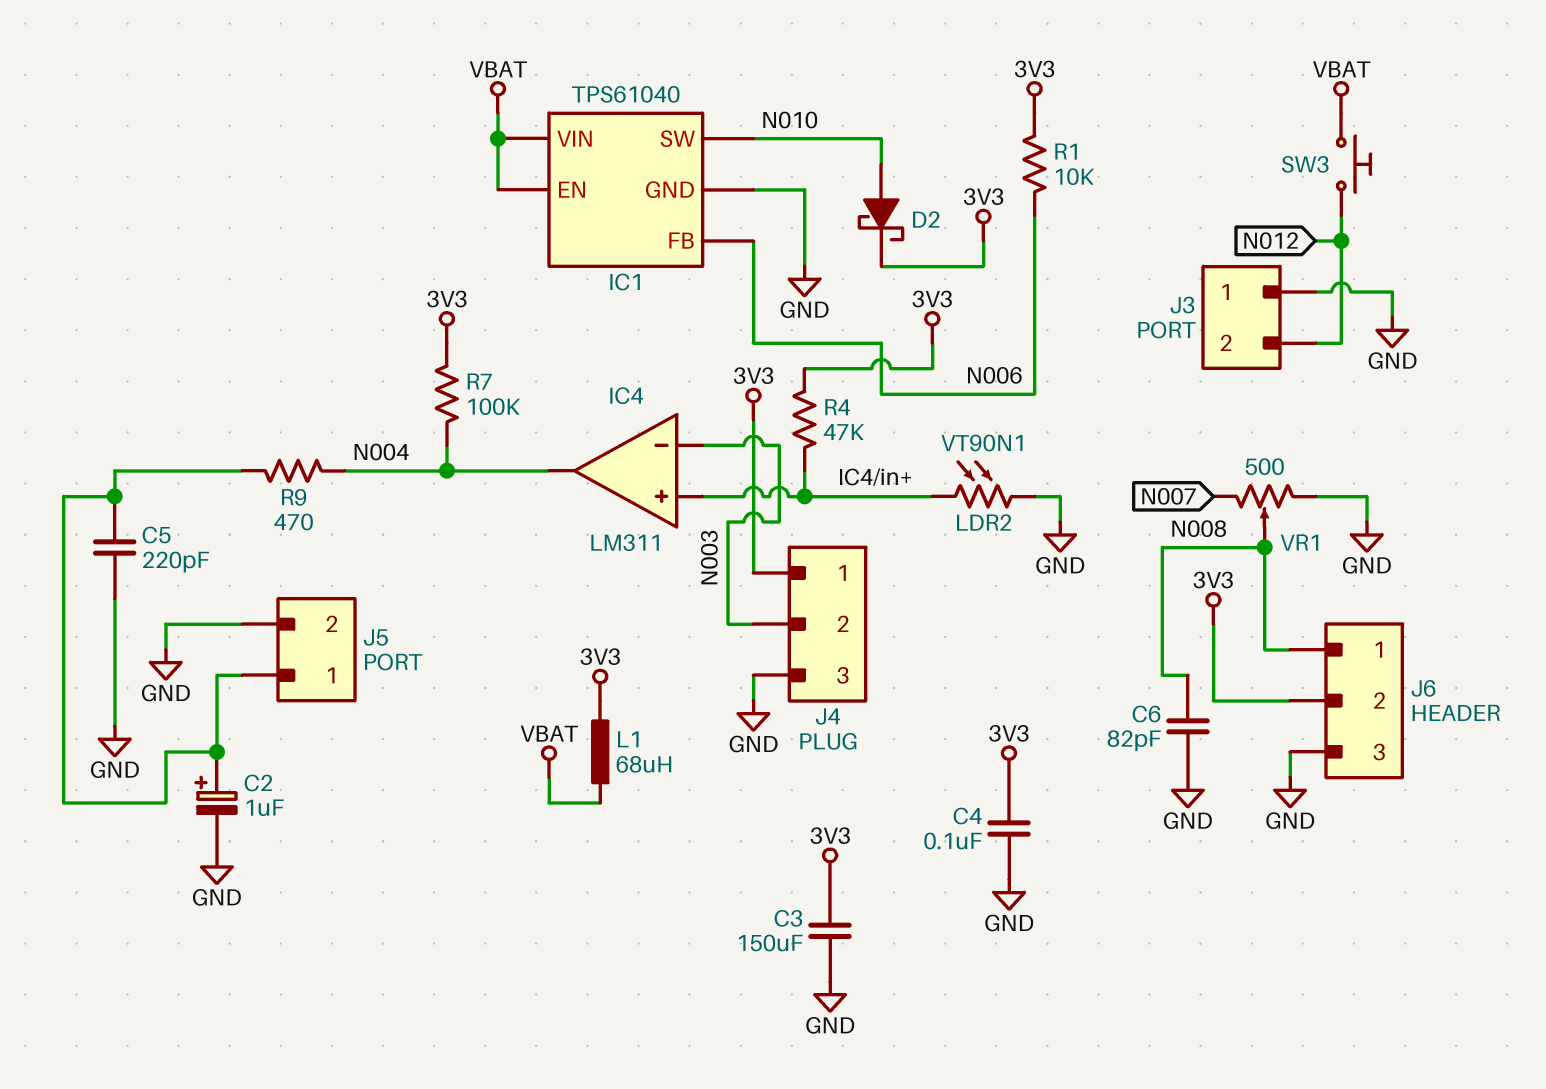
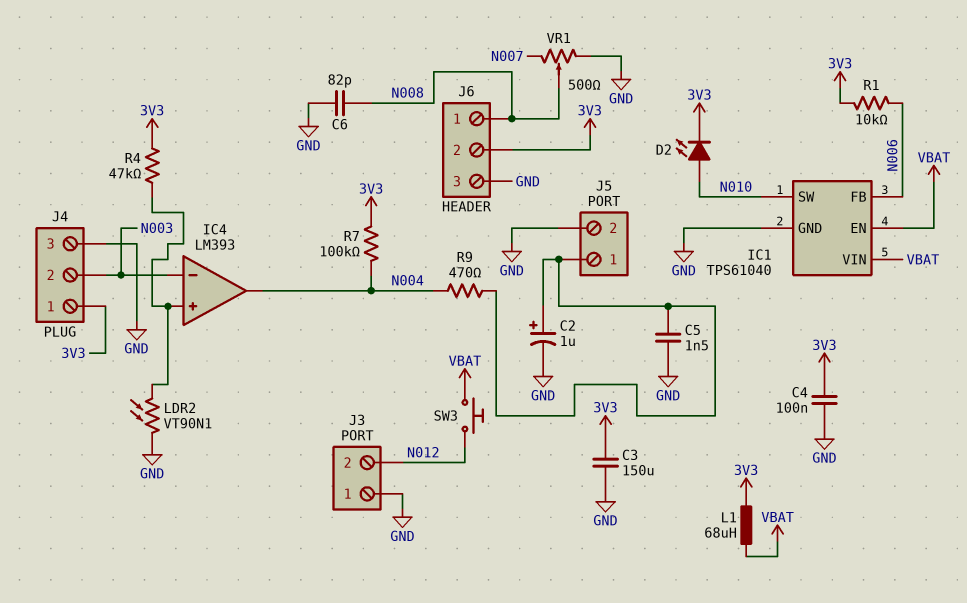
C5: 220pF (GND, J5/1) -> 1.5nF (GND, J5/1)
D2: schottky (A N010, K 3V3) -> LED (A N010, K 3V3)
IC4: LM311 -> LM393

